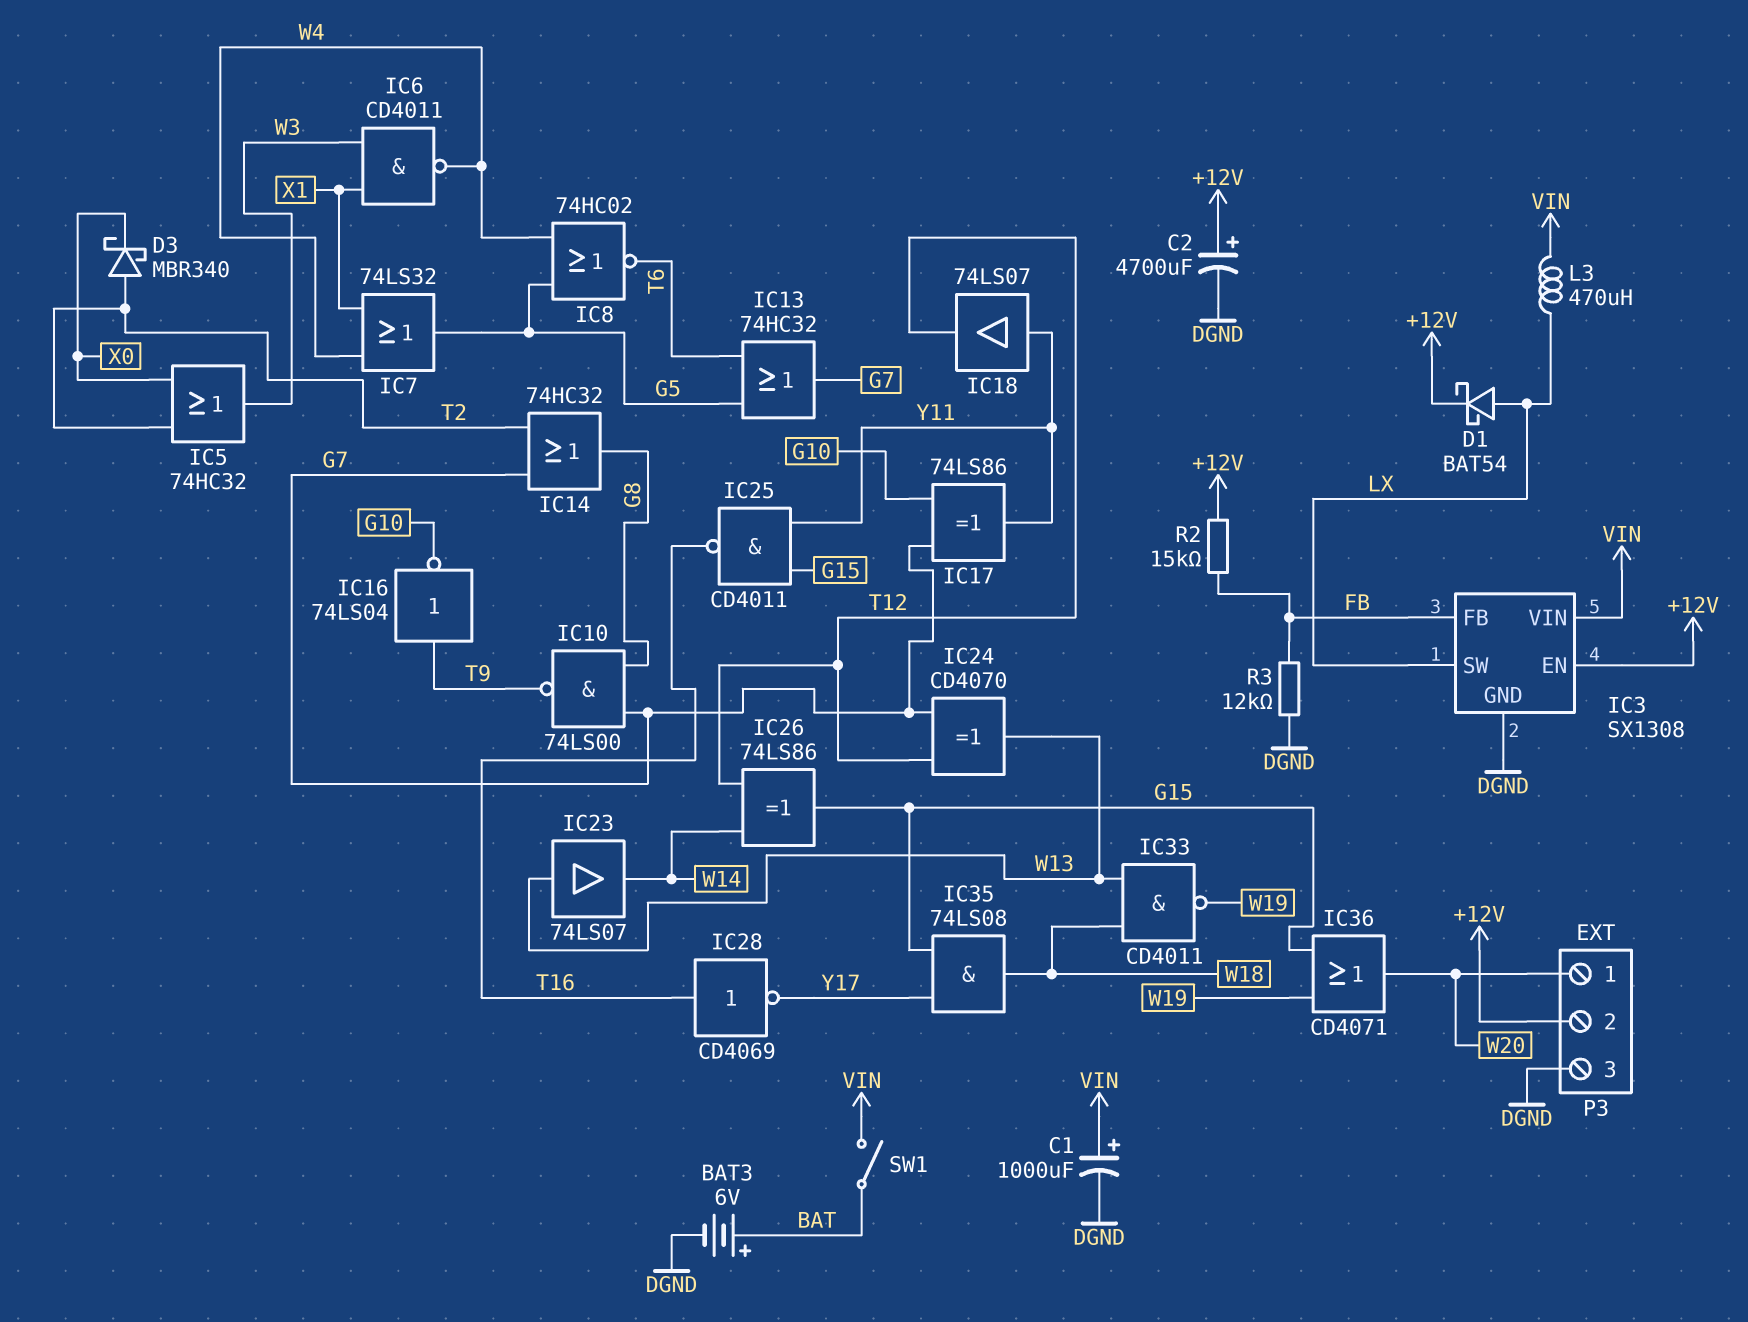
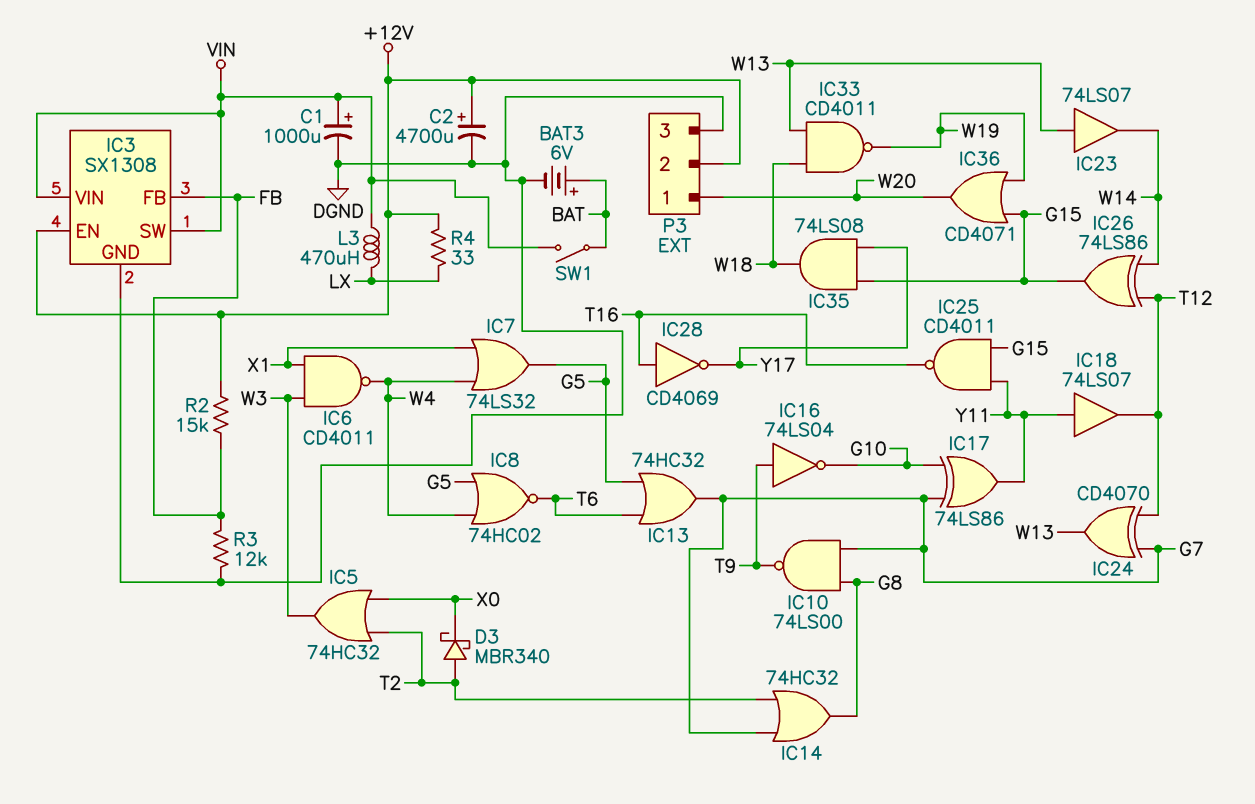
D1: schottky BAT54 (A LX, K +12V) -> none
IC3 pin SW: LX -> VIN
R4: none -> 33 (+12V, LX)

